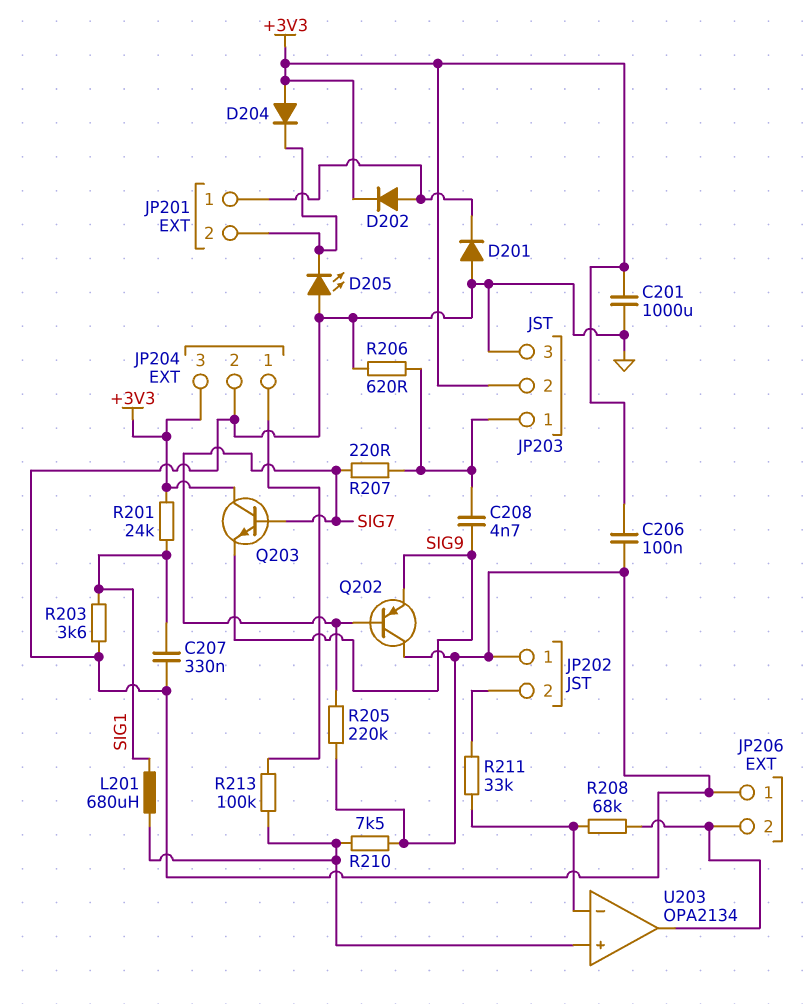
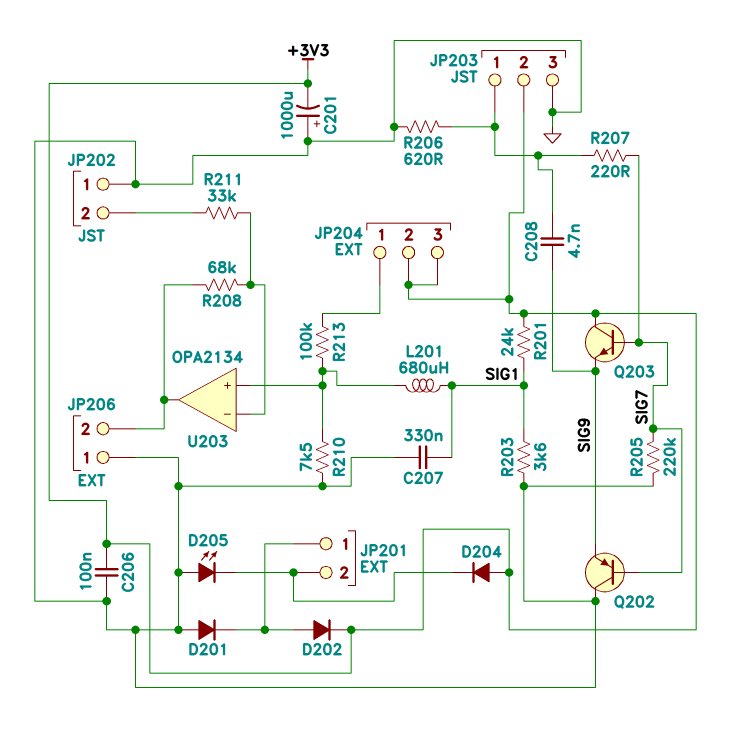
C201: 1000uF (+3V3, GND) -> 1000uF (plus GND, minus +3V3)
JP204 pin 2: GND -> +3V3

